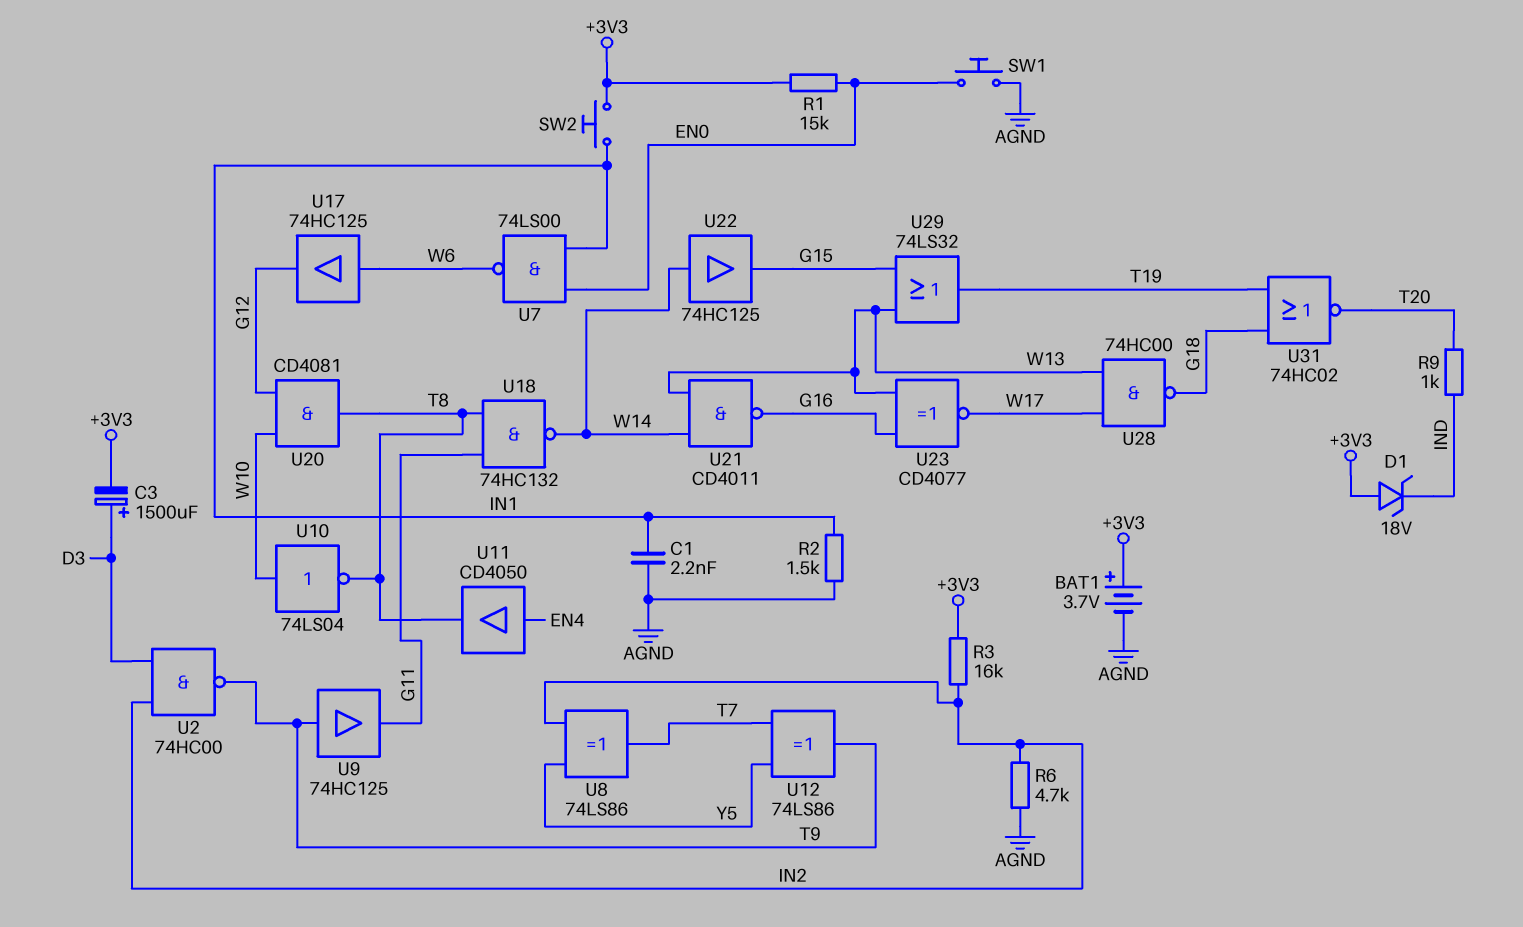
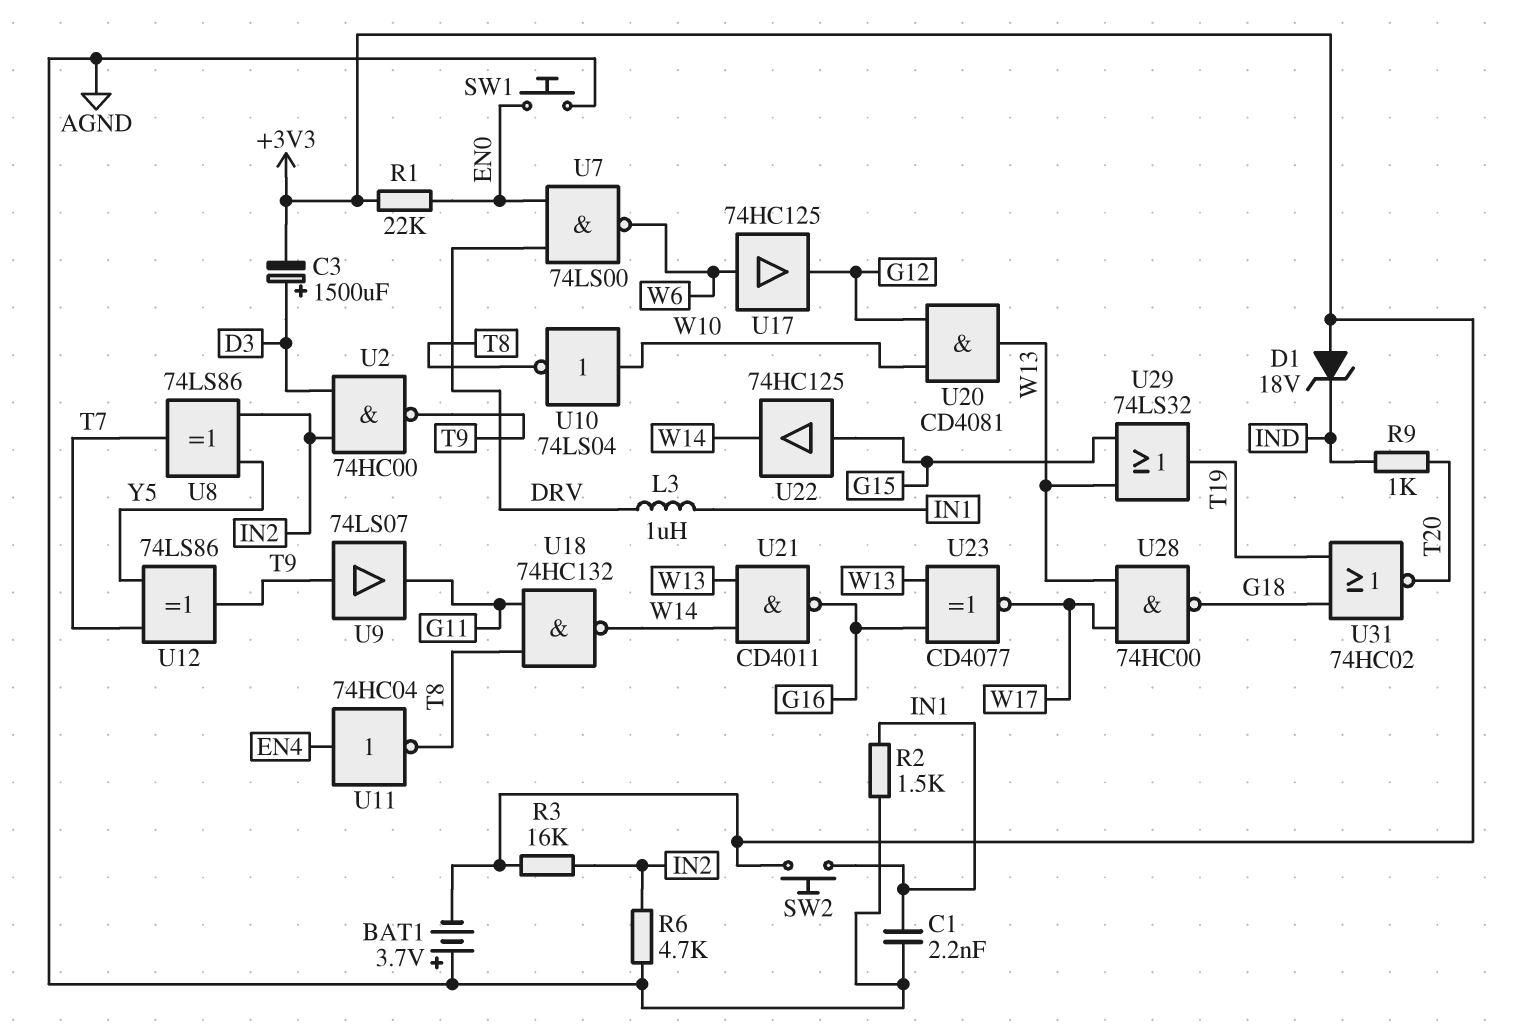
BAT1: 3.7V (plus +3V3, minus AGND) -> 3.7V (plus AGND, minus +3V3)
L3: none -> 1uH (DRV, IN1)
R1: 15k (+3V3, EN0) -> 22k (+3V3, EN0)
U7: NAND 74LS00 (in EN0, in IN1, out W6) -> NAND 74LS00 (in DRV, in EN0, out W6)
U9: buffer 74HC125 (in T9, out G11) -> buffer 74LS07 (in T9, out G11)
U11: buffer CD4050 (in EN4, out T8) -> NOT 74HC04 (in EN4, out T8)
U20: AND CD4081 (in G12, in W10, out T8) -> AND CD4081 (in G12, in W10, out W13)
U22: buffer 74HC125 (in W14, out G15) -> buffer 74HC125 (in G15, out W14)

